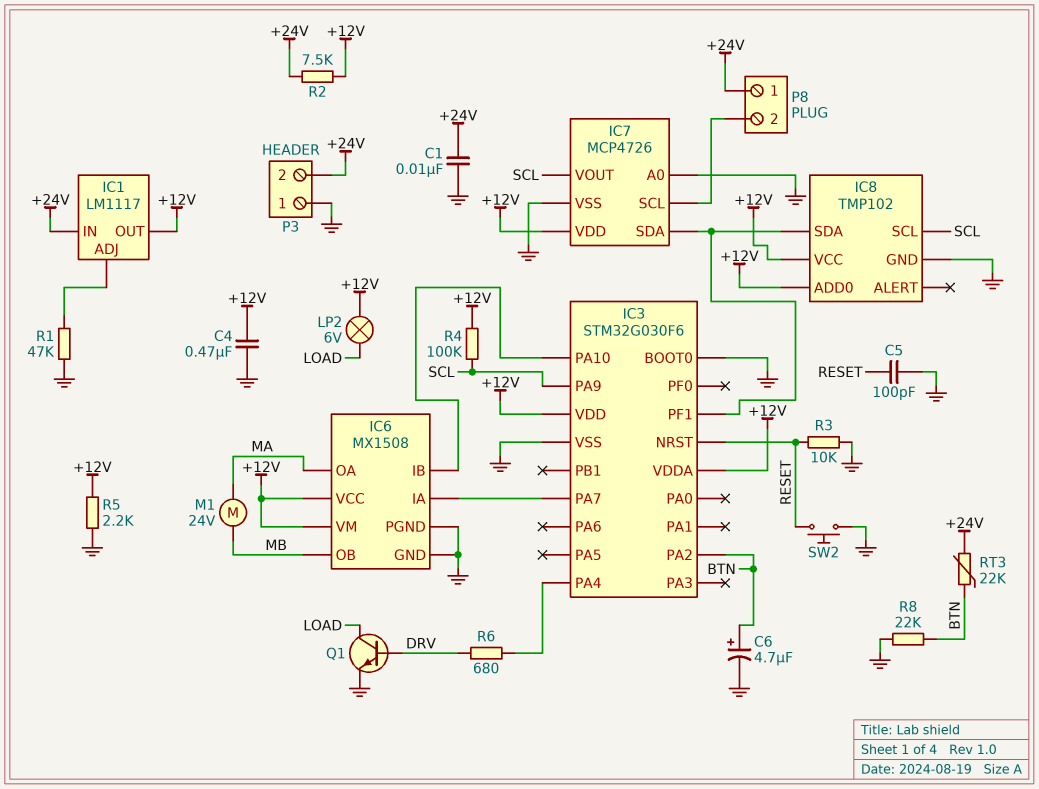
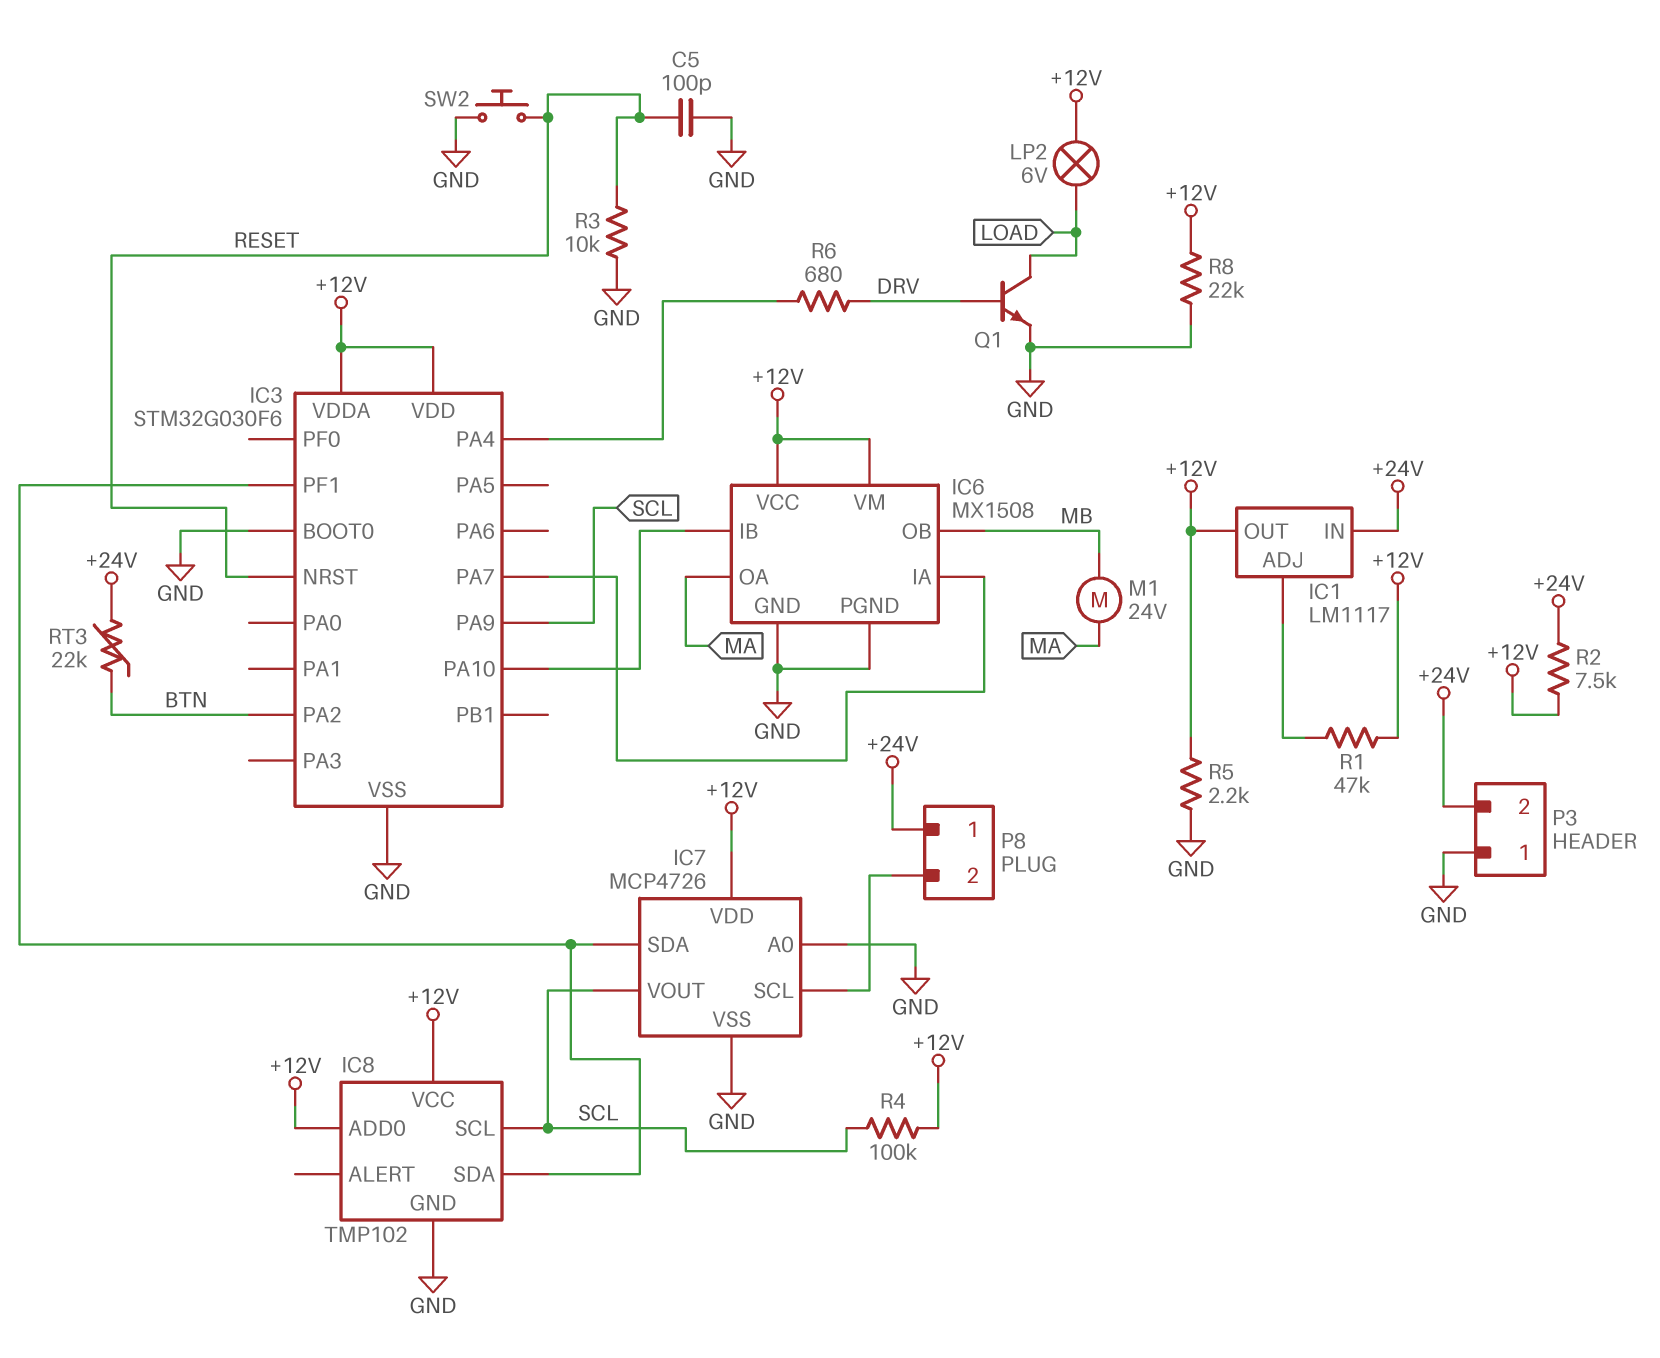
C1: 10nF (+24V, GND) -> none
C4: 470nF (+12V, GND) -> none
C6: 4.7uF (plus BTN, minus GND) -> none
R1: 47k (GND, IC1/ADJ) -> 47k (+12V, IC1/ADJ)
R8: 22k (BTN, GND) -> 22k (+12V, GND)

